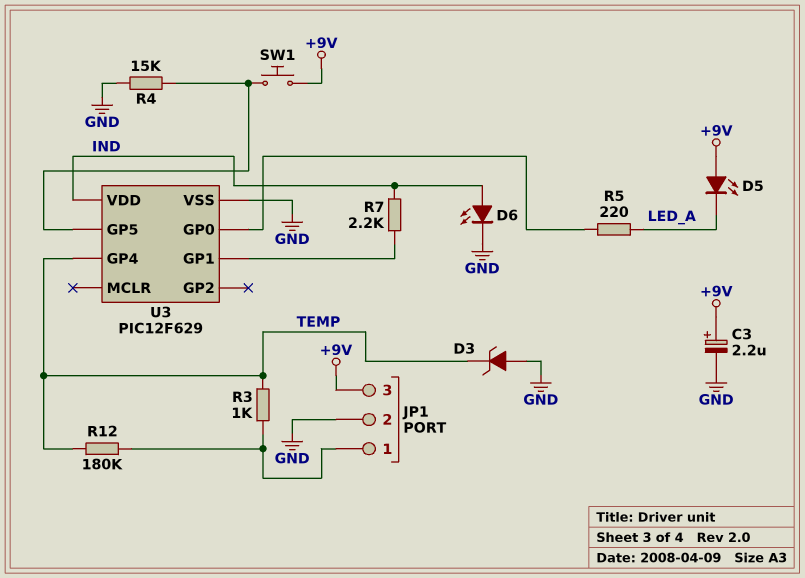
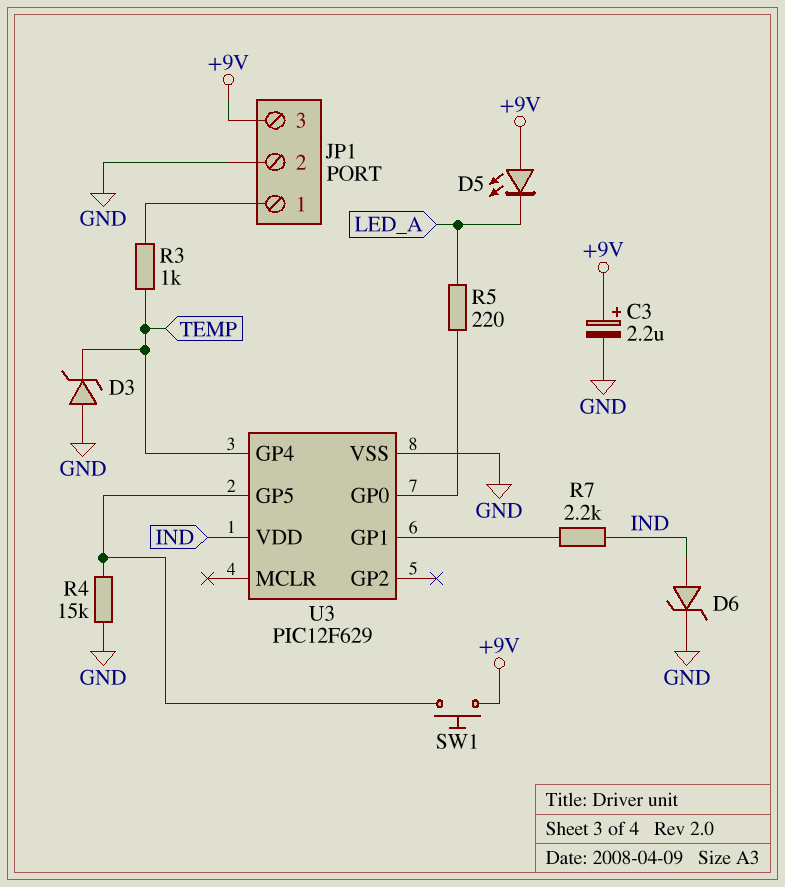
D6: LED (A IND, K GND) -> zener (A IND, K GND)
R12: 180k (JP1/1, TEMP) -> none

